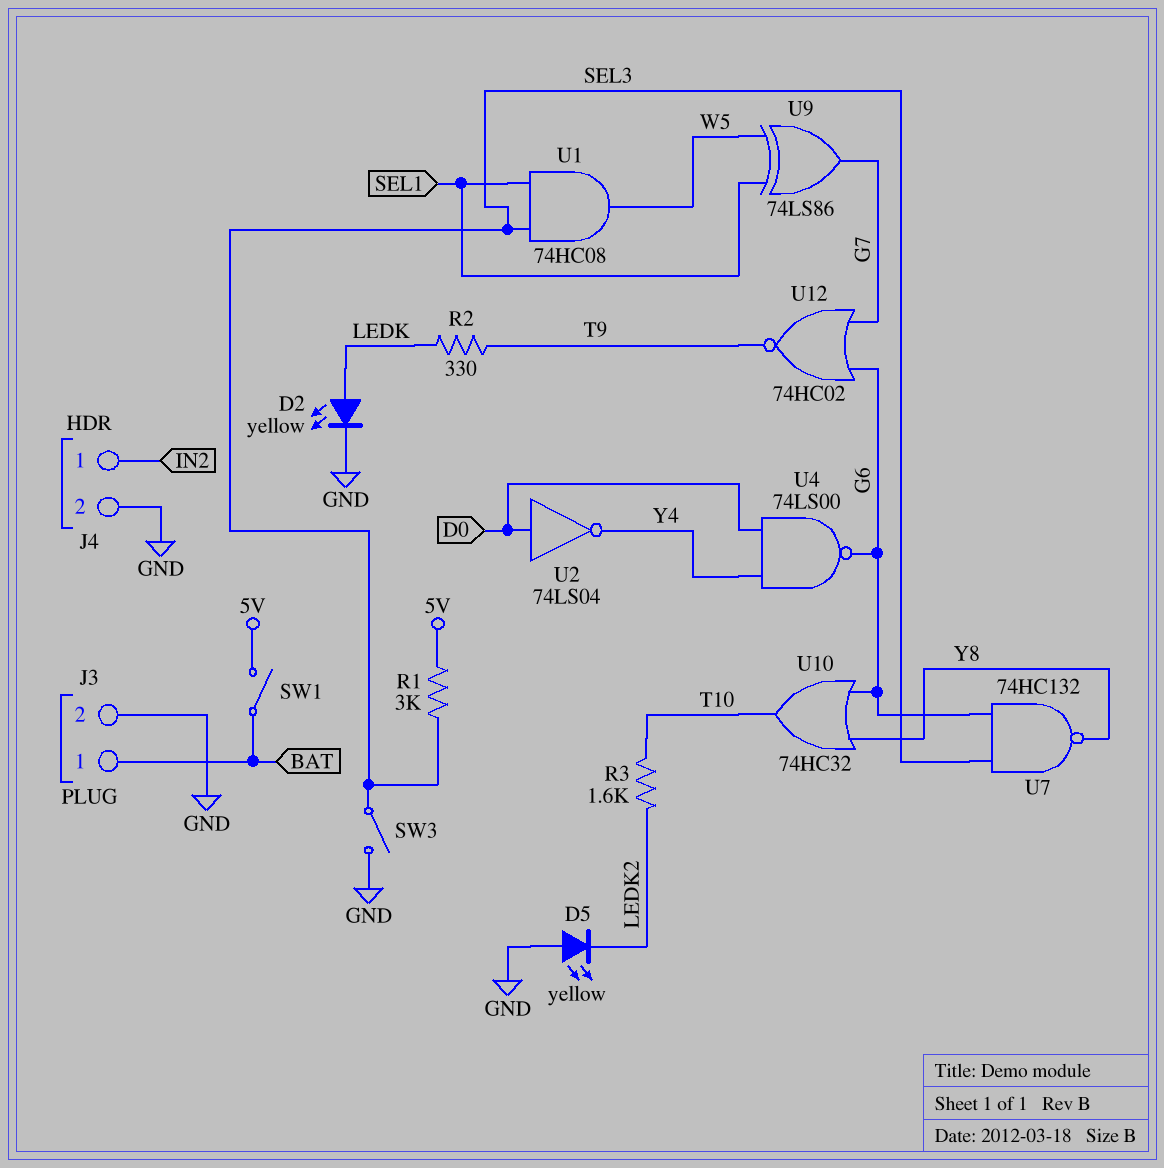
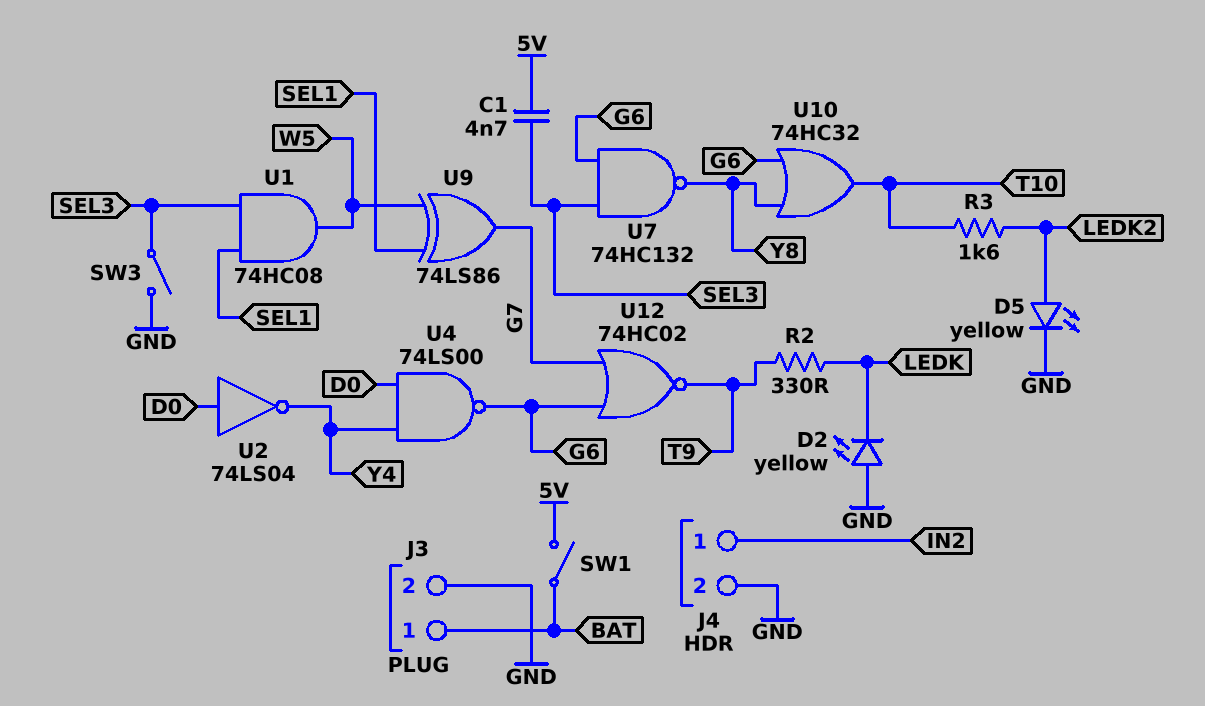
C1: none -> 4.7nF (5V, SEL3)
D2: LED yellow (A LEDK, K GND) -> LED yellow (A GND, K LEDK)
D5: LED yellow (A GND, K LEDK2) -> LED yellow (A LEDK2, K GND)
R1: 3k (5V, SEL3) -> none

